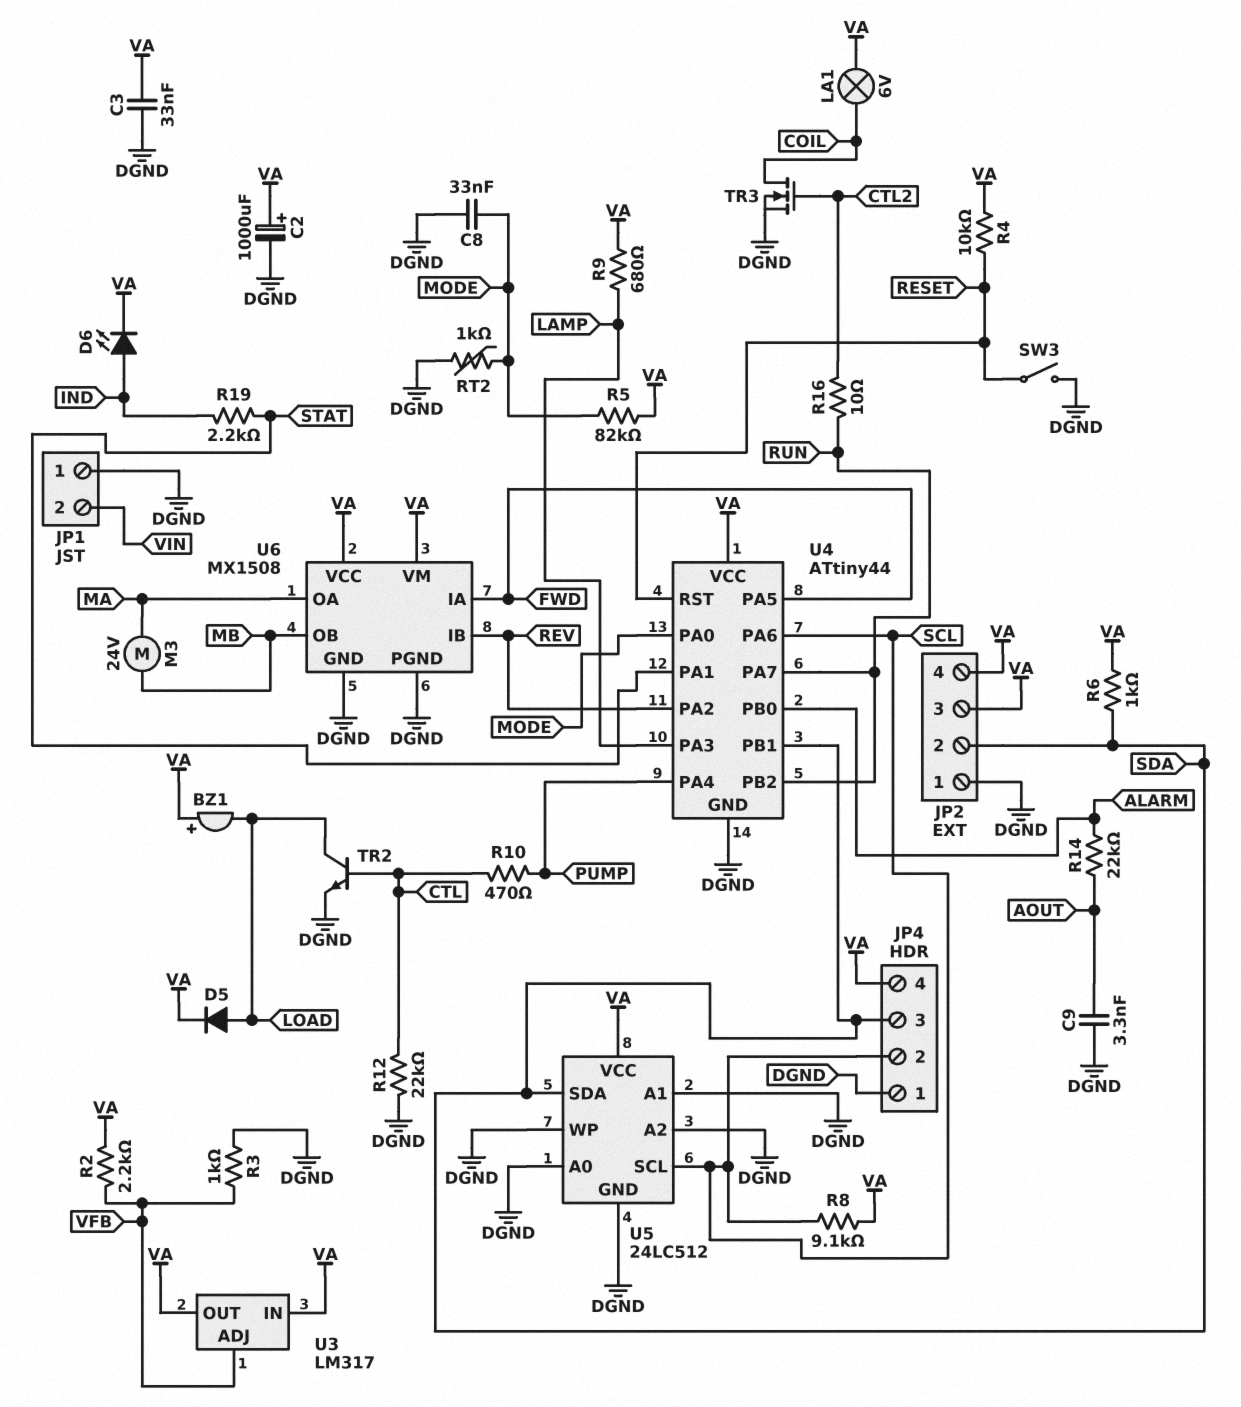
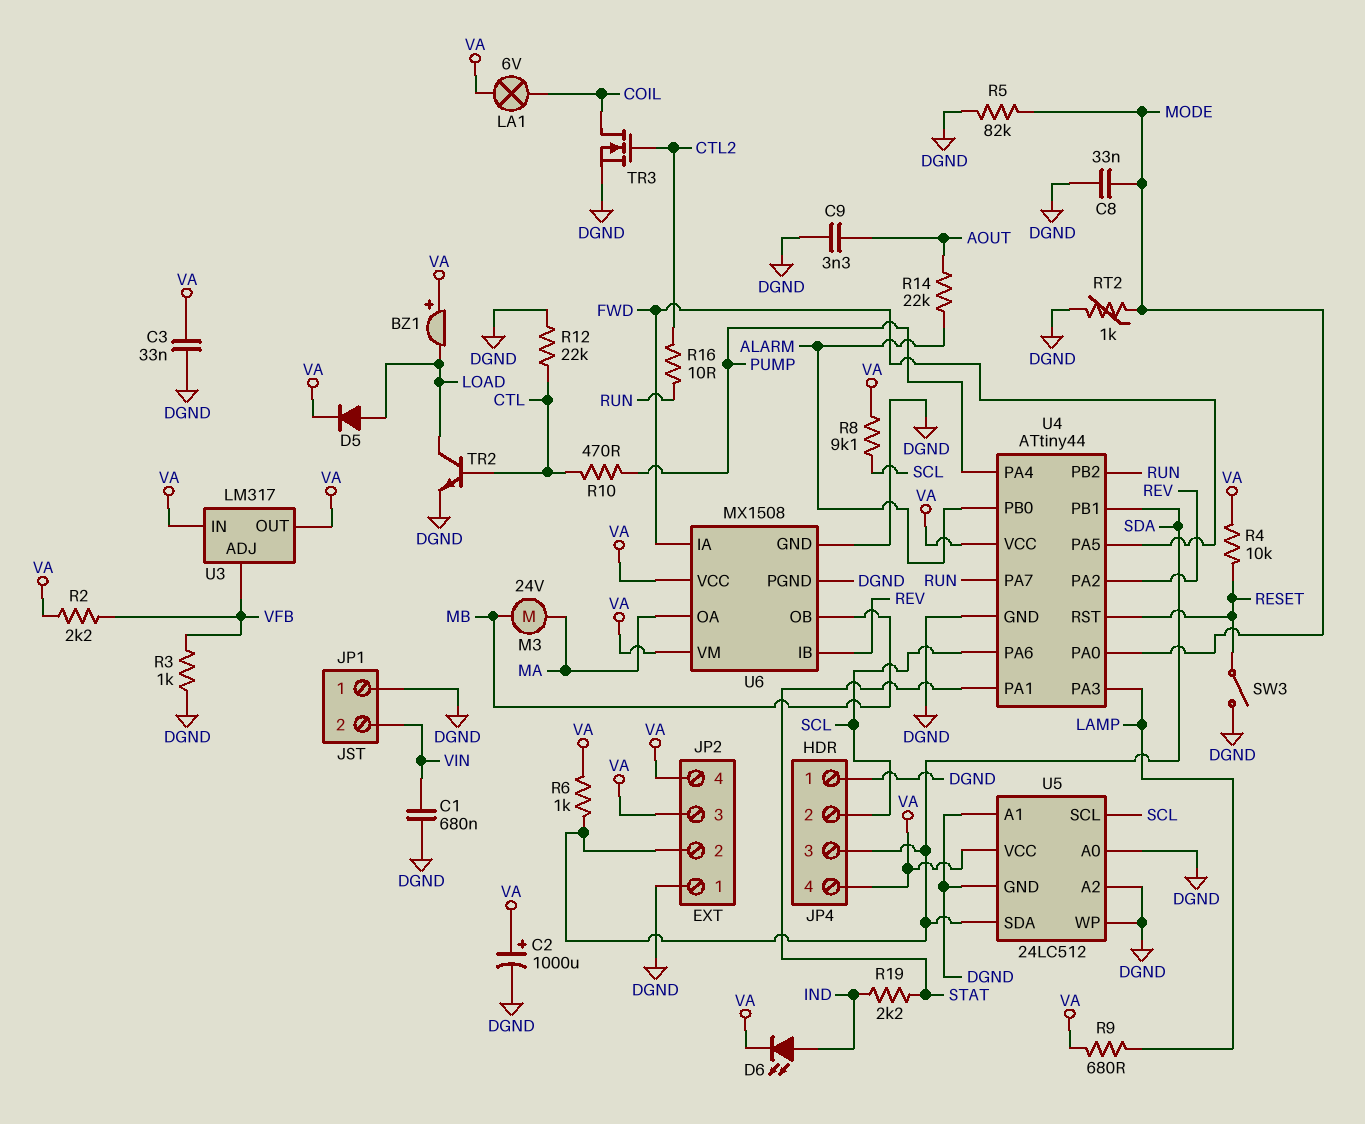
C1: none -> 680nF (DGND, VIN)
R5: 82k (MODE, VA) -> 82k (DGND, MODE)

